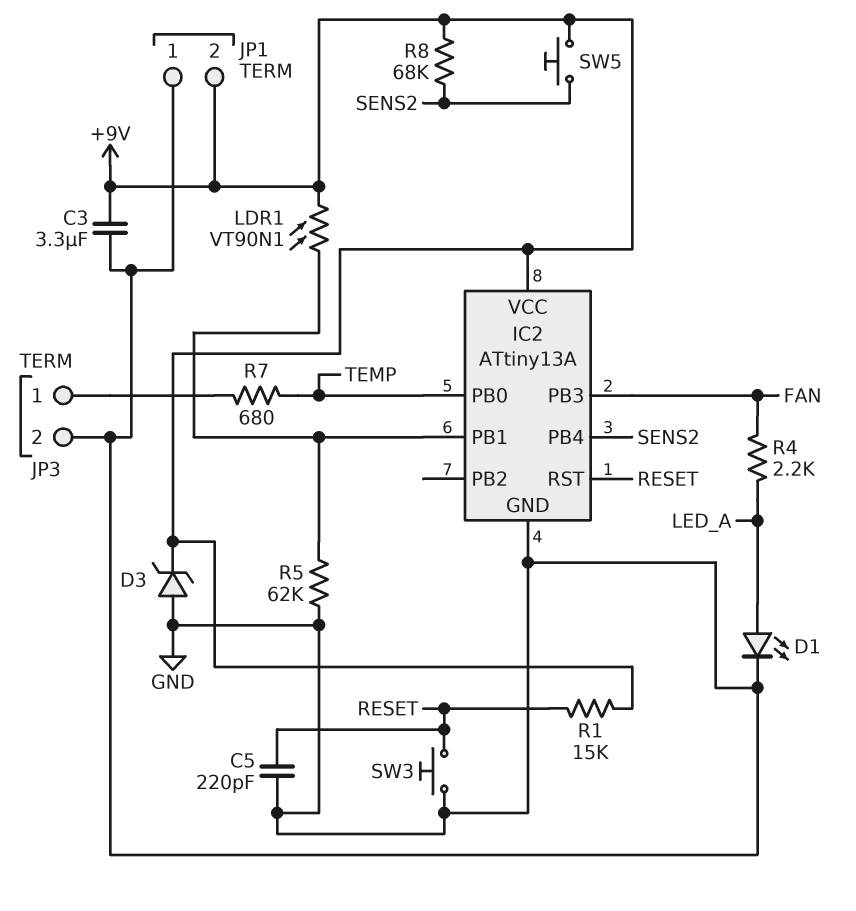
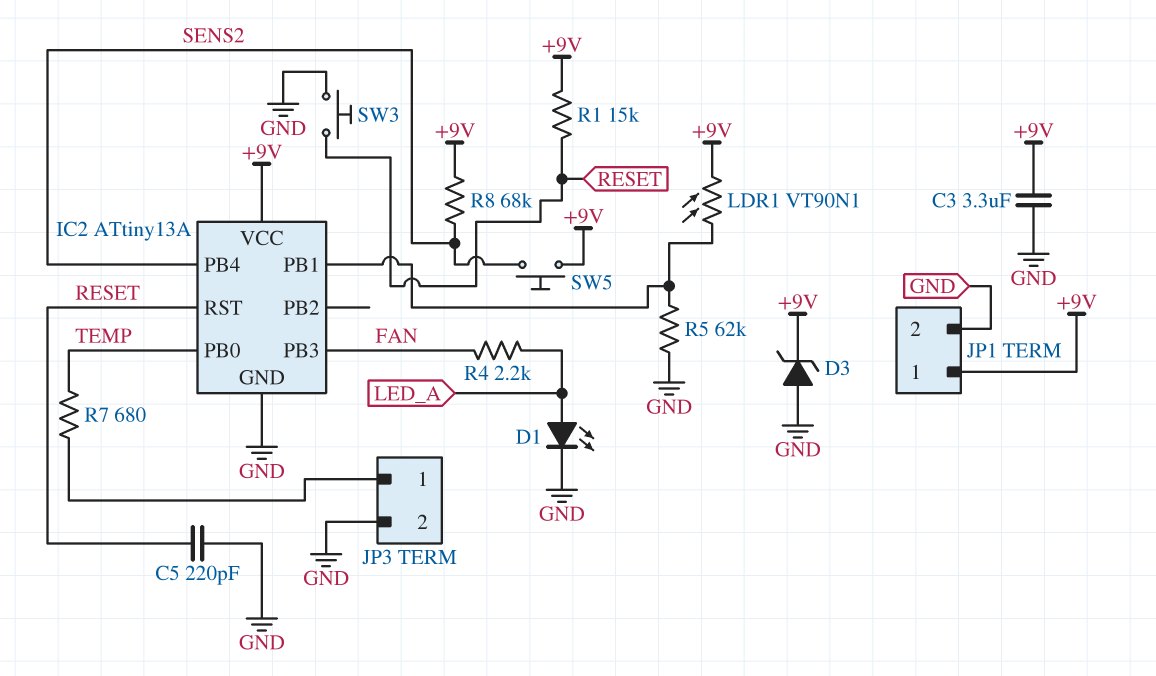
JP1 pin 1: GND -> +9V
JP1 pin 2: +9V -> GND

